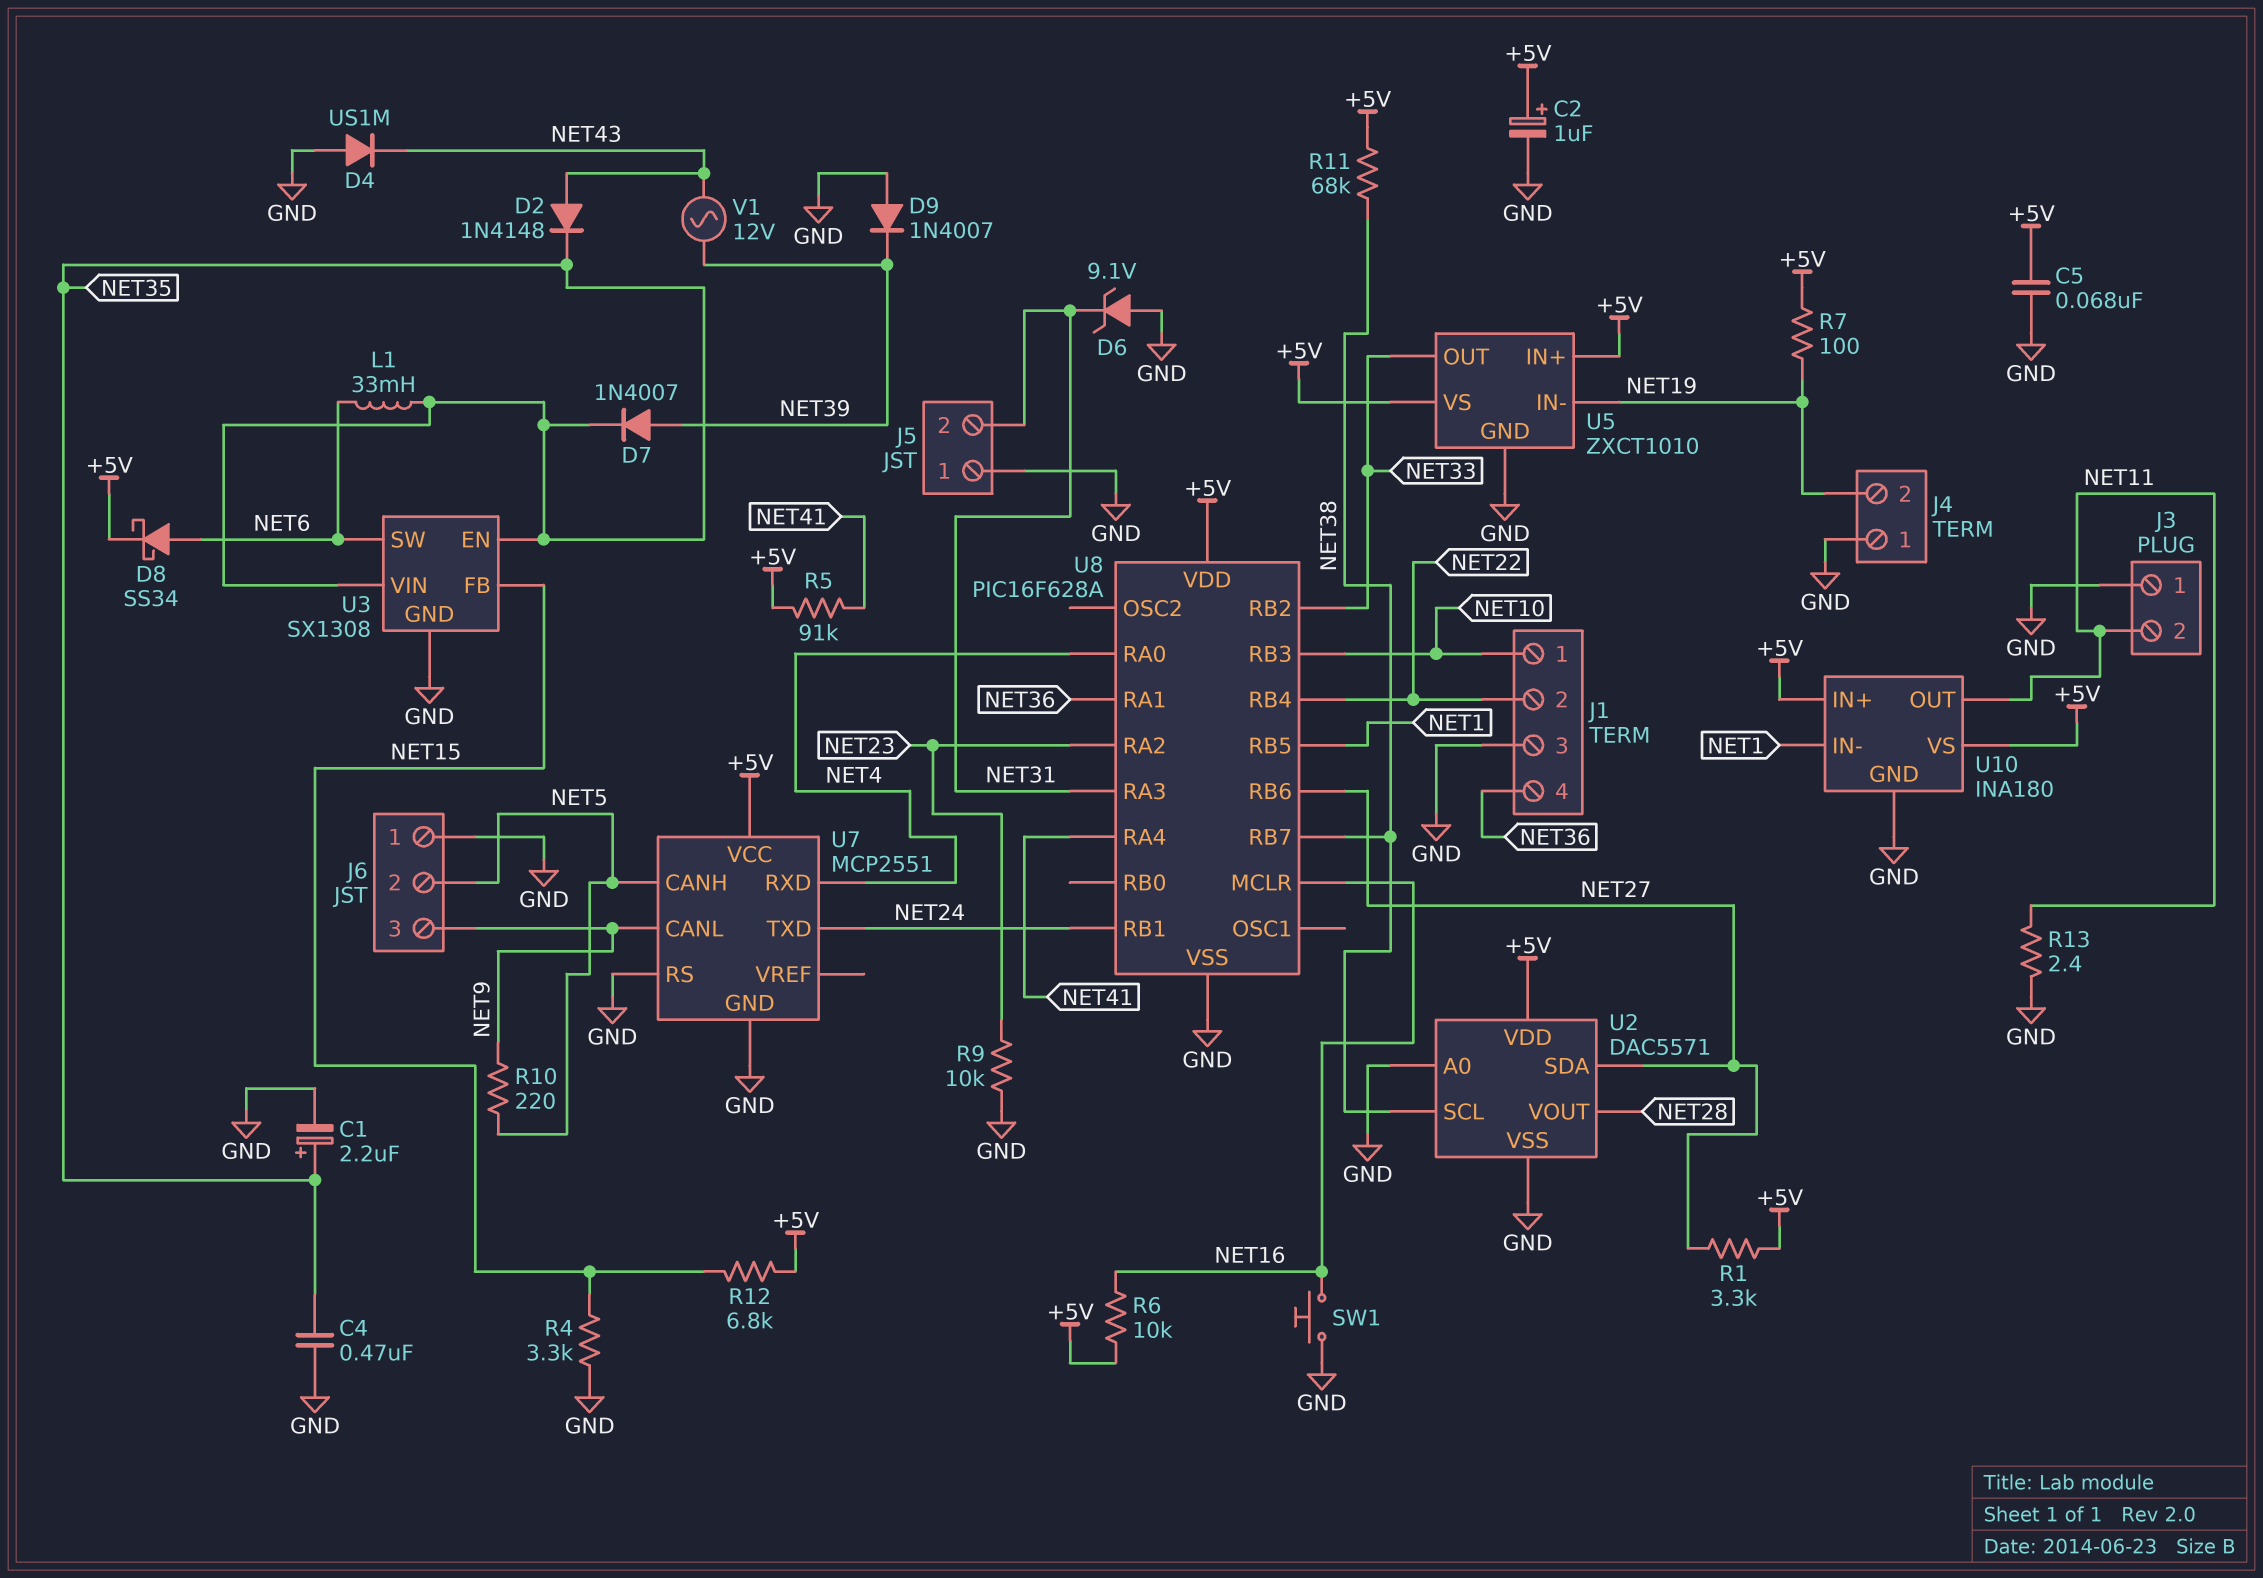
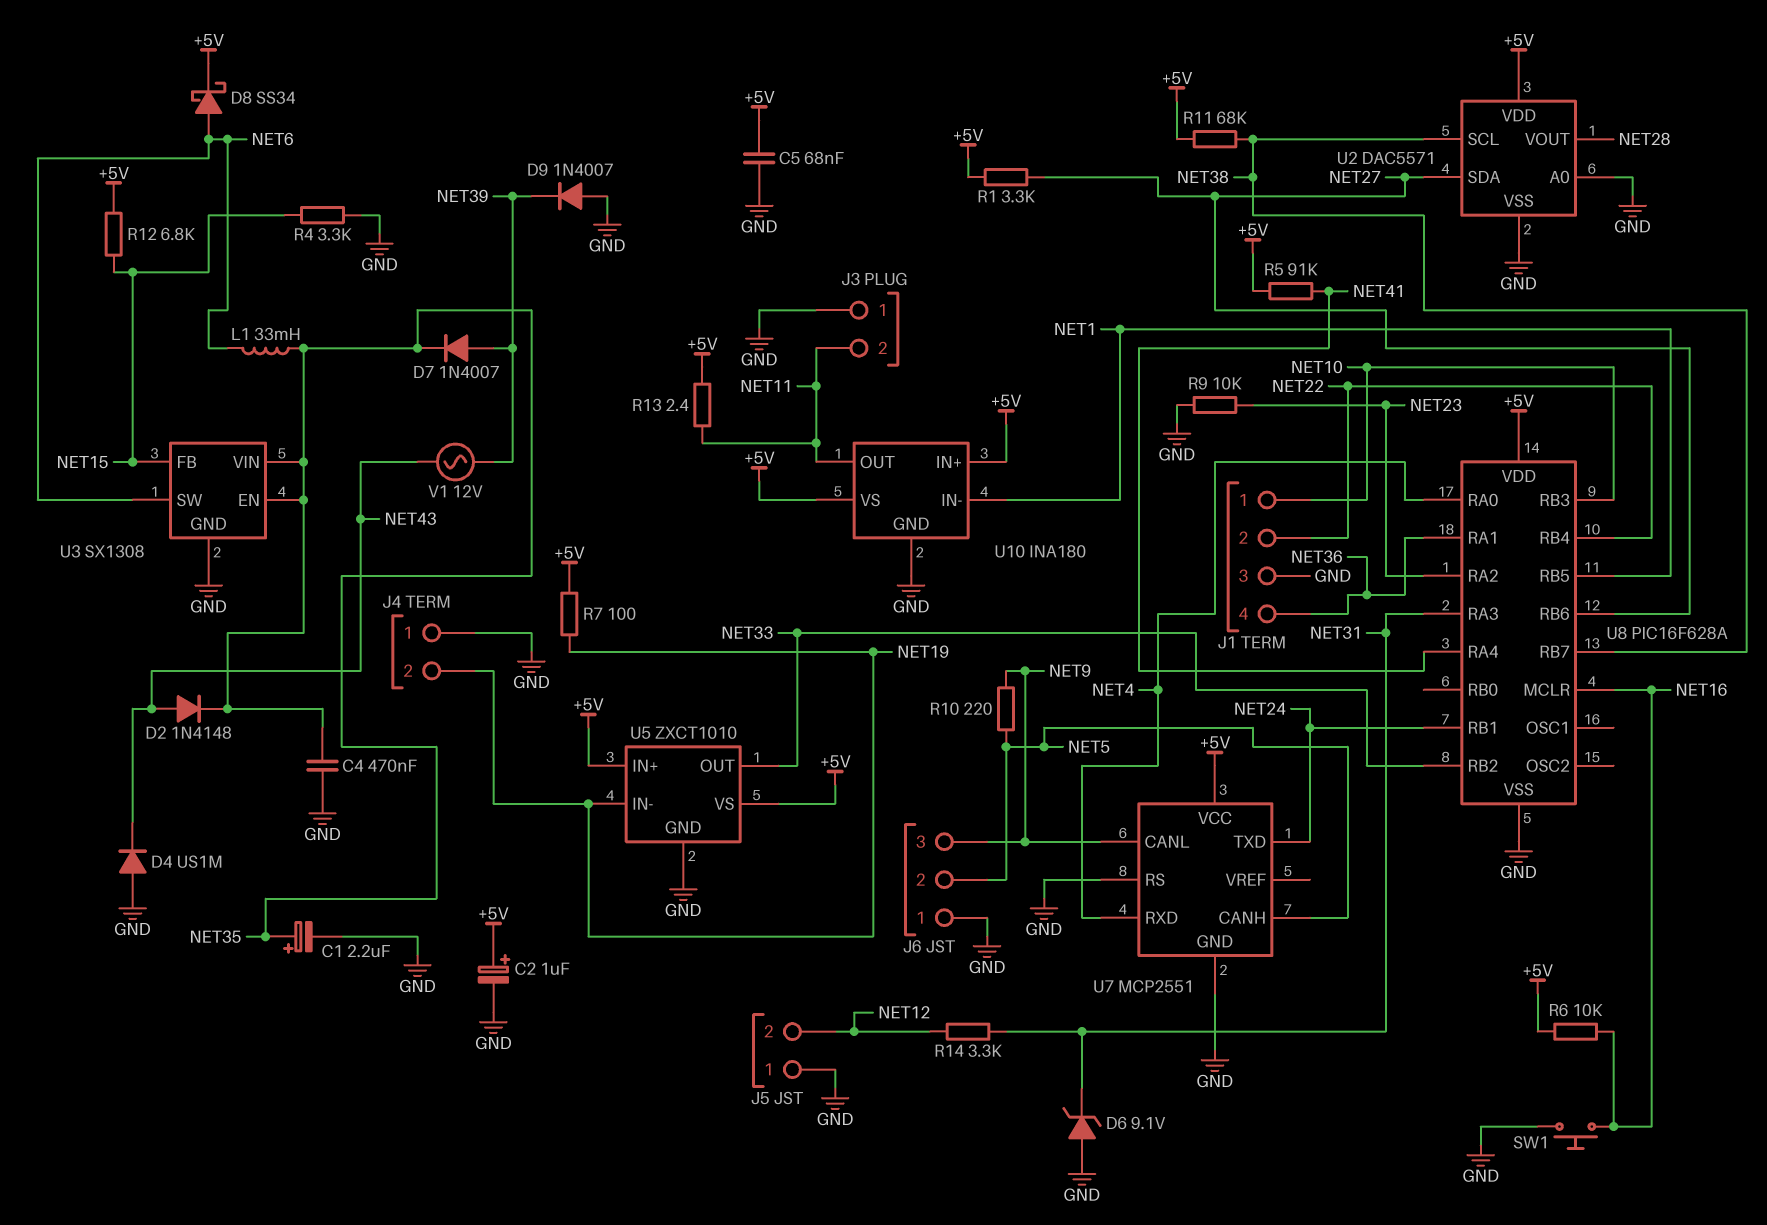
J5 pin 2: NET31 -> NET12
R13: 2.4 (GND, NET11) -> 2.4 (+5V, NET11)
R14: none -> 3.3k (NET12, NET31)

